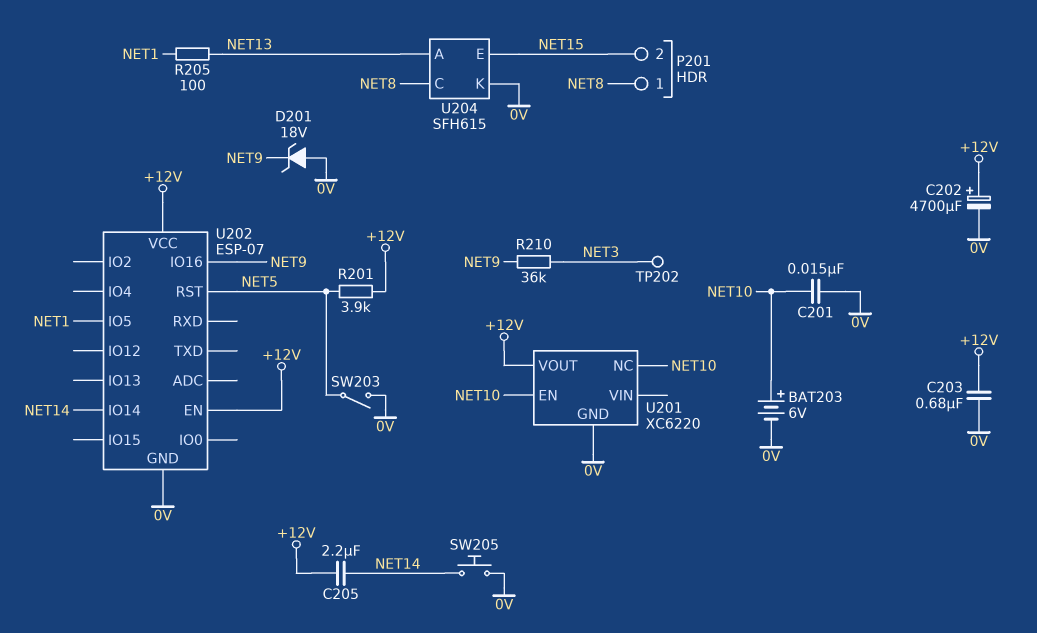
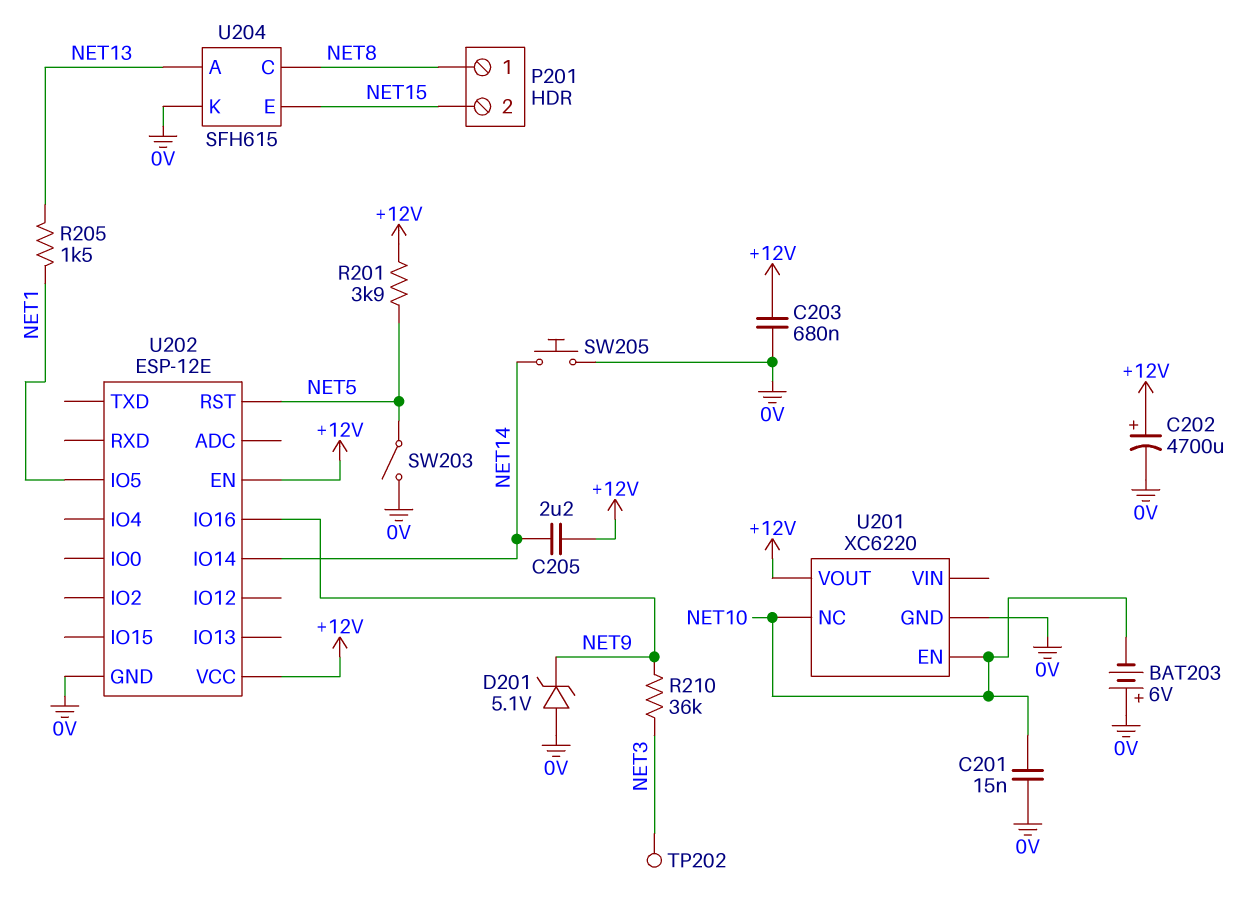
BAT203: 6V (plus NET10, minus 0V) -> 6V (plus 0V, minus NET10)
D201: zener 18V (A 0V, K NET9) -> zener 5.1V (A 0V, K NET9)
R205: 100 (NET1, NET13) -> 1.5k (NET1, NET13)
U202: ESP-07 -> ESP-12E

